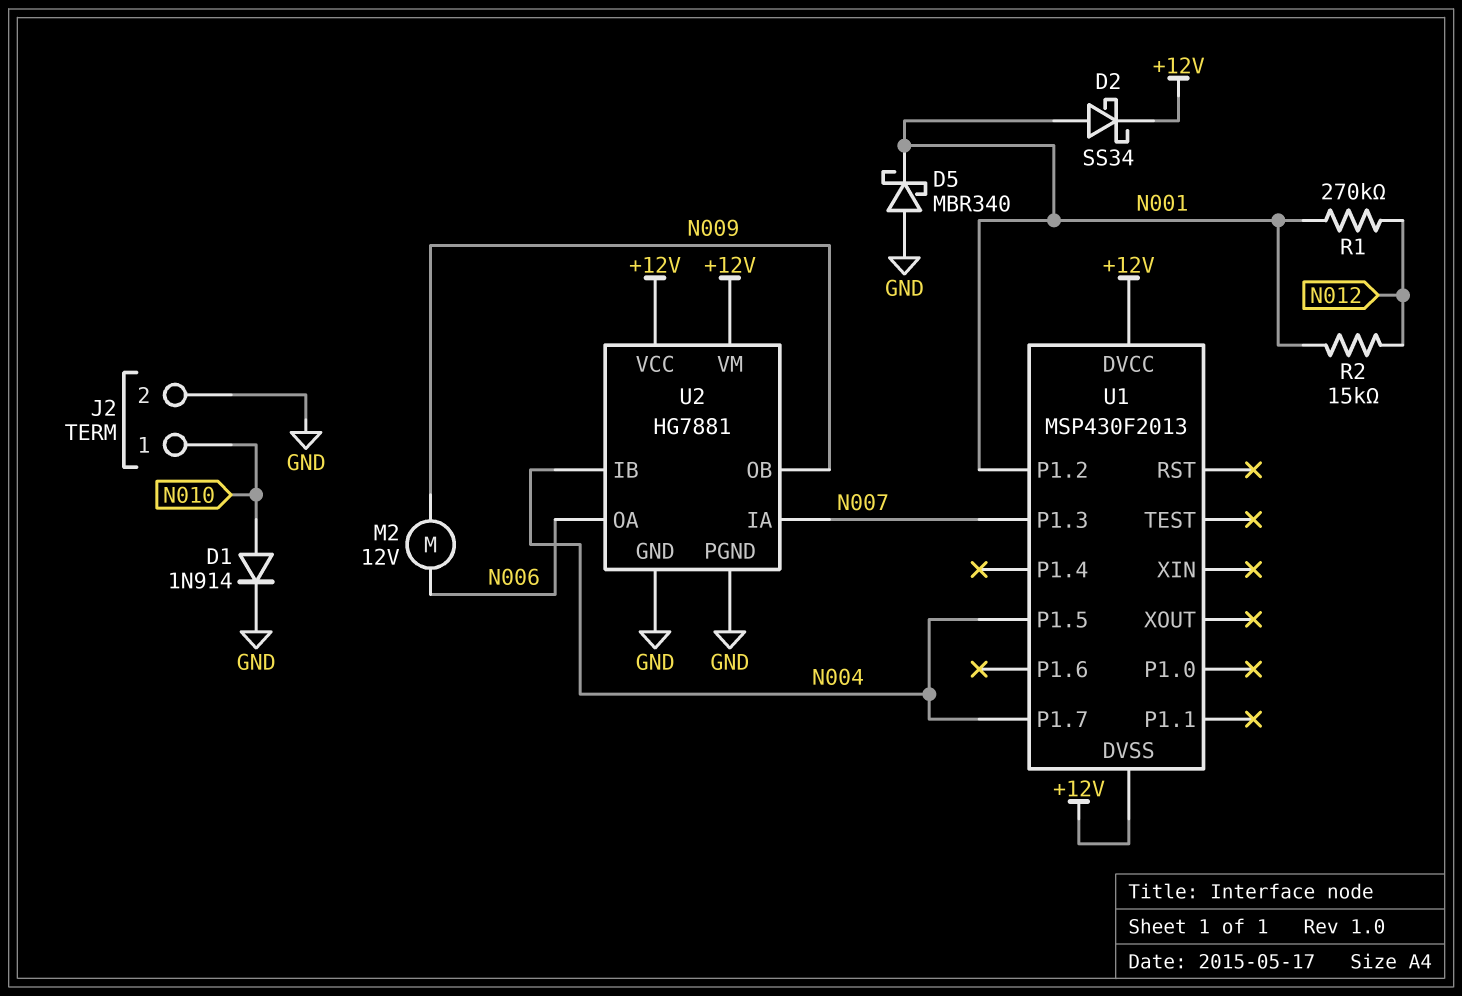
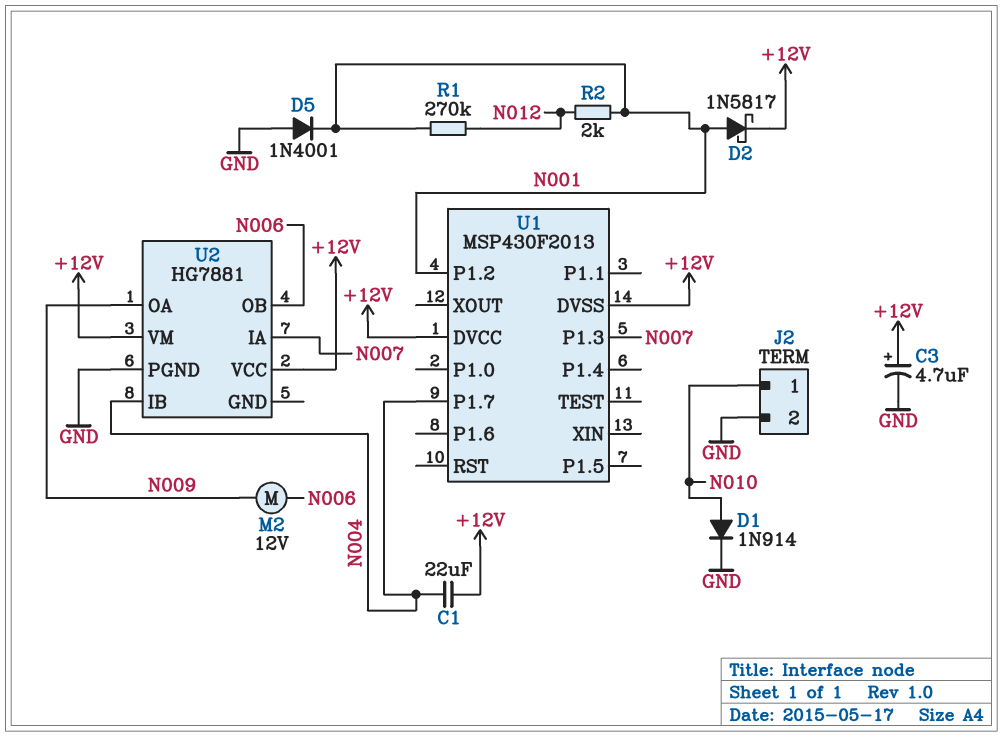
C1: none -> 22uF (+12V, N004)
C3: none -> 4.7uF (plus +12V, minus GND)
D2: schottky SS34 (A N001, K +12V) -> schottky 1N5817 (A N001, K +12V)
D5: schottky MBR340 (A GND, K N001) -> diode 1N4001 (A GND, K N001)
R2: 15k (N001, N012) -> 2k (N001, N012)
U1 pin P1.5: N004 -> none
U2 pin GND: GND -> none
U2 pin OA: N006 -> N009
U2 pin OB: N009 -> N006

